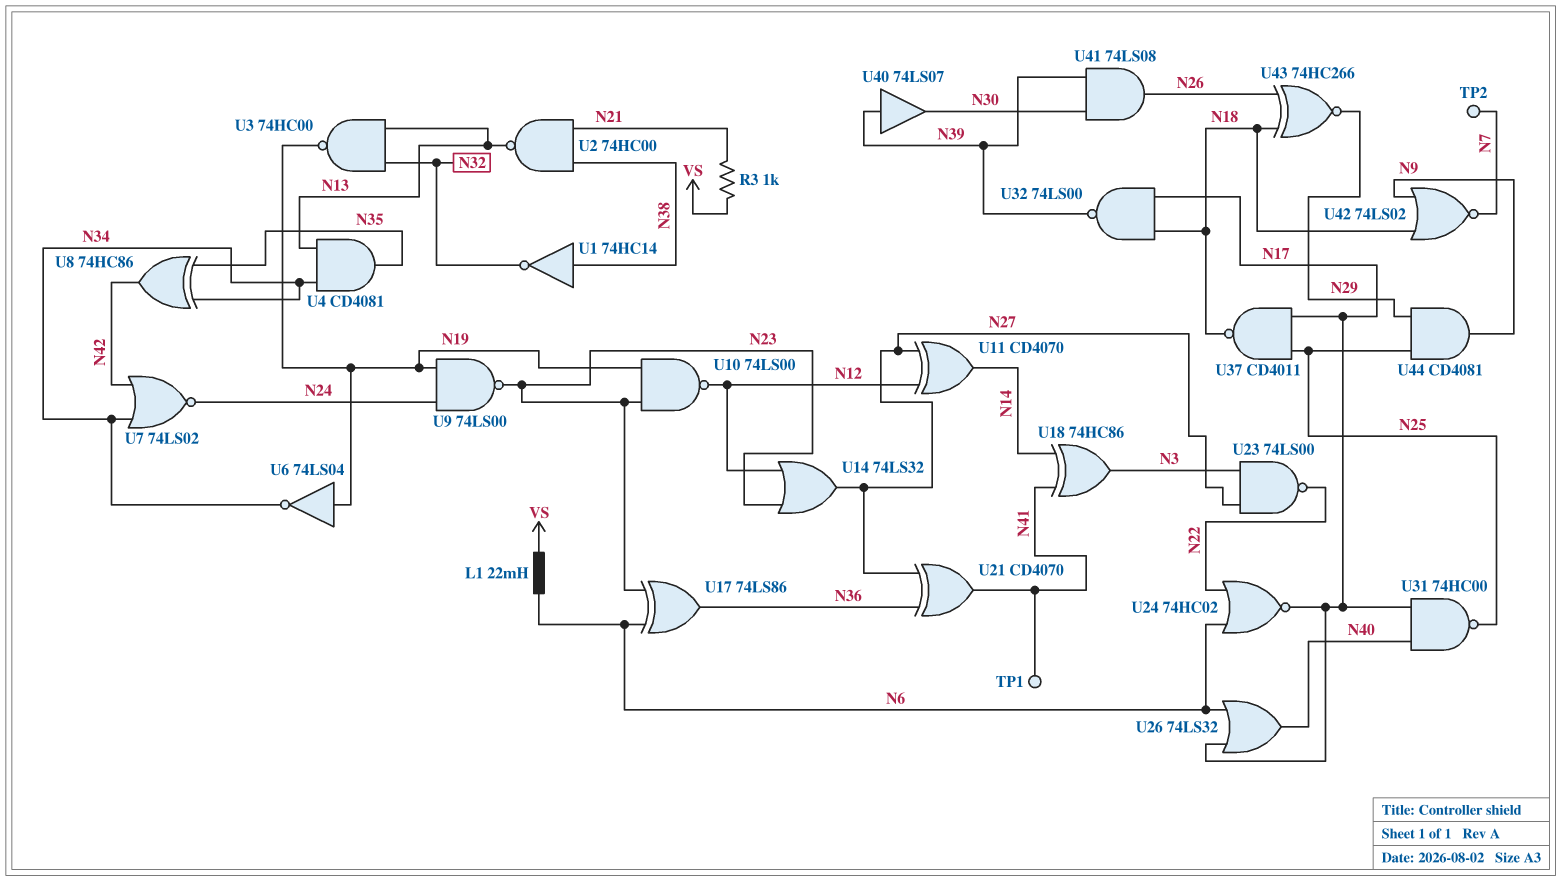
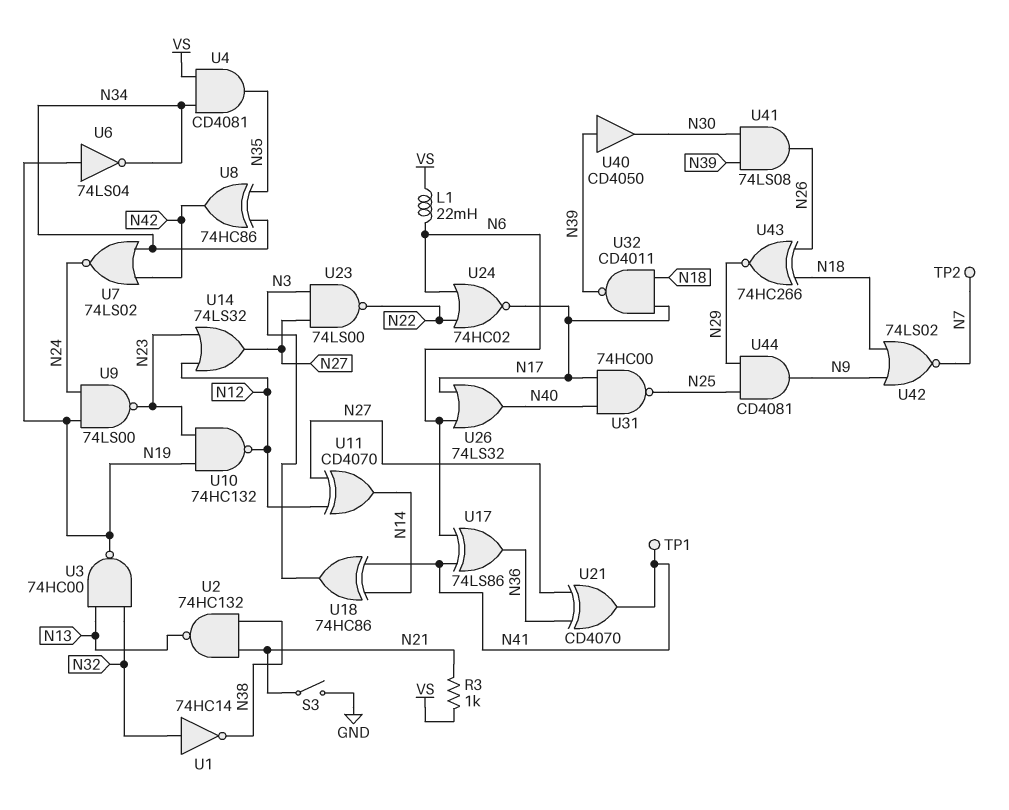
S3: none -> switch (GND, N21)
U1: NOT 74HC14 (in N38, out N32) -> NOT 74HC14 (in N32, out N38)
U2: NAND 74HC00 (in N21, in N38, out N13) -> NAND 74HC132 (in N21, in N38, out N13)
U4: AND CD4081 (in N13, in N34, out N35) -> AND CD4081 (in N34, in VS, out N35)
U10: NAND 74LS00 (in N19, in N23, out N12) -> NAND 74HC132 (in N19, in N23, out N12)
U17: XOR 74LS86 (in N6, in N23, out N36) -> XOR 74LS86 (in N6, in N41, out N36)
U32: NAND 74LS00 (in N17, in N18, out N39) -> NAND CD4011 (in N17, in N18, out N39)
U37: NAND CD4011 (in N17, in N25, out N18) -> none
U40: buffer 74LS07 (in N39, out N30) -> buffer CD4050 (in N39, out N30)

